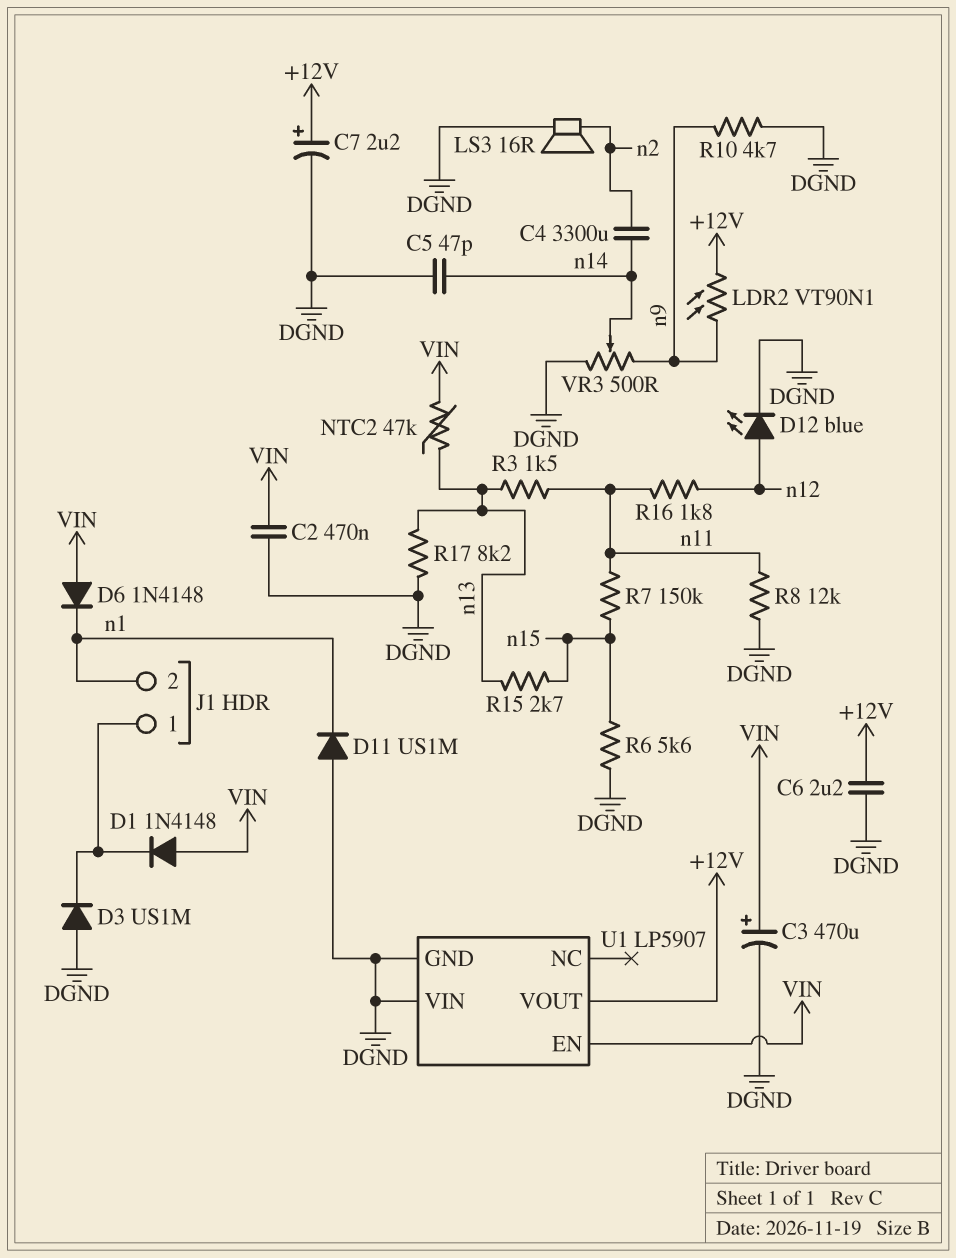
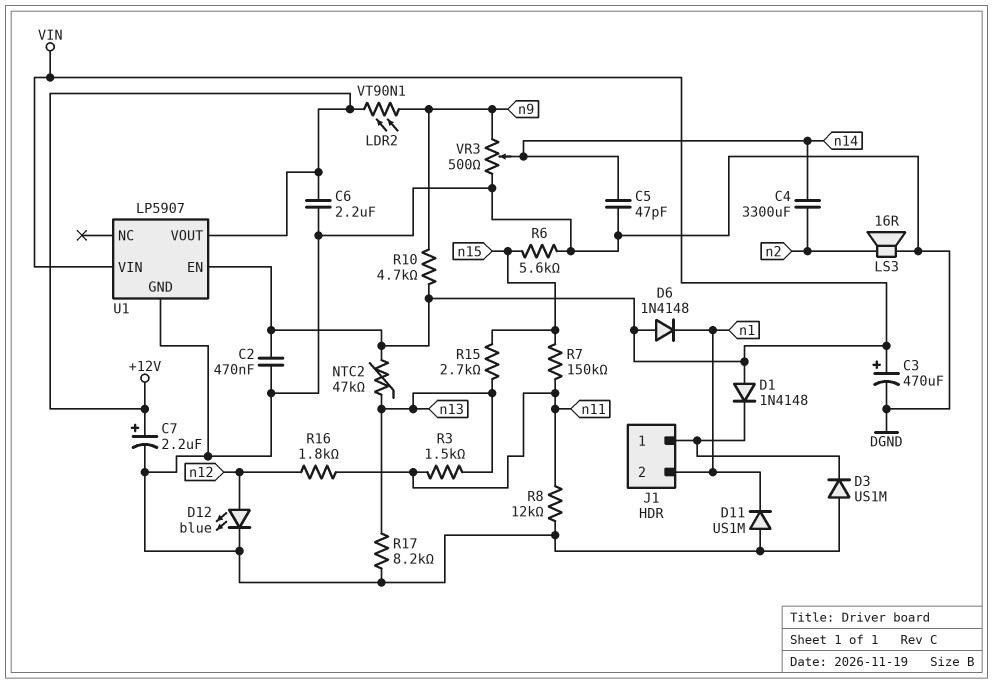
R10: 4.7k (DGND, n9) -> 4.7k (VIN, n9)
U1 pin VIN: DGND -> VIN

